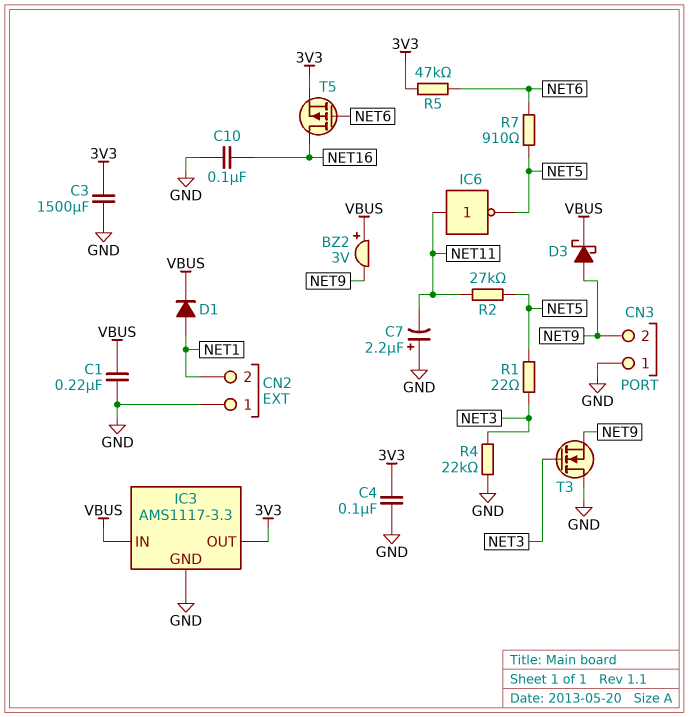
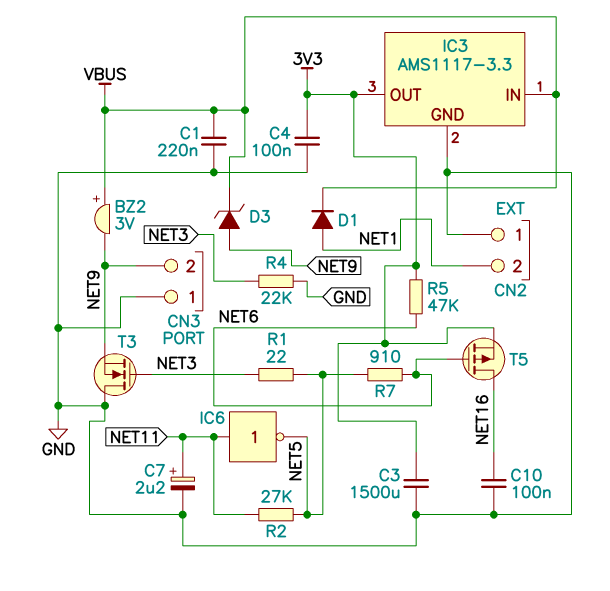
C7: 2.2uF (plus GND, minus NET11) -> 2.2uF (plus NET11, minus GND)
D3: schottky (A NET9, K VBUS) -> zener (A NET9, K VBUS)

